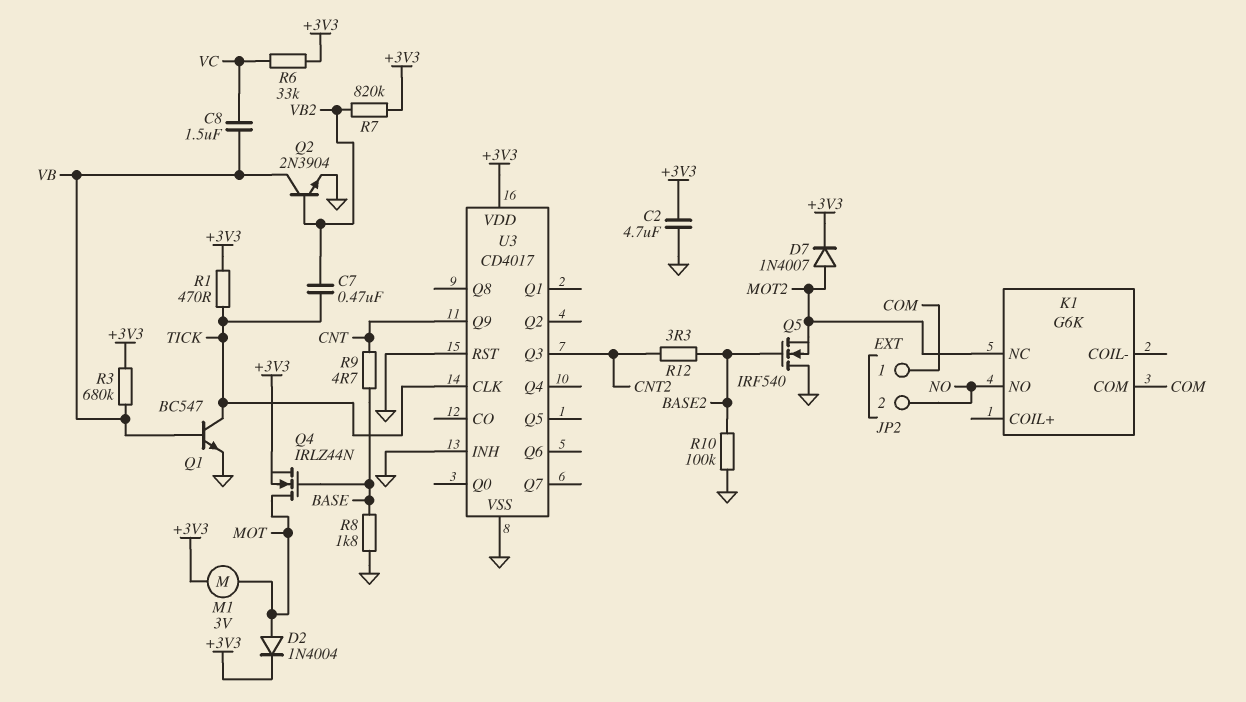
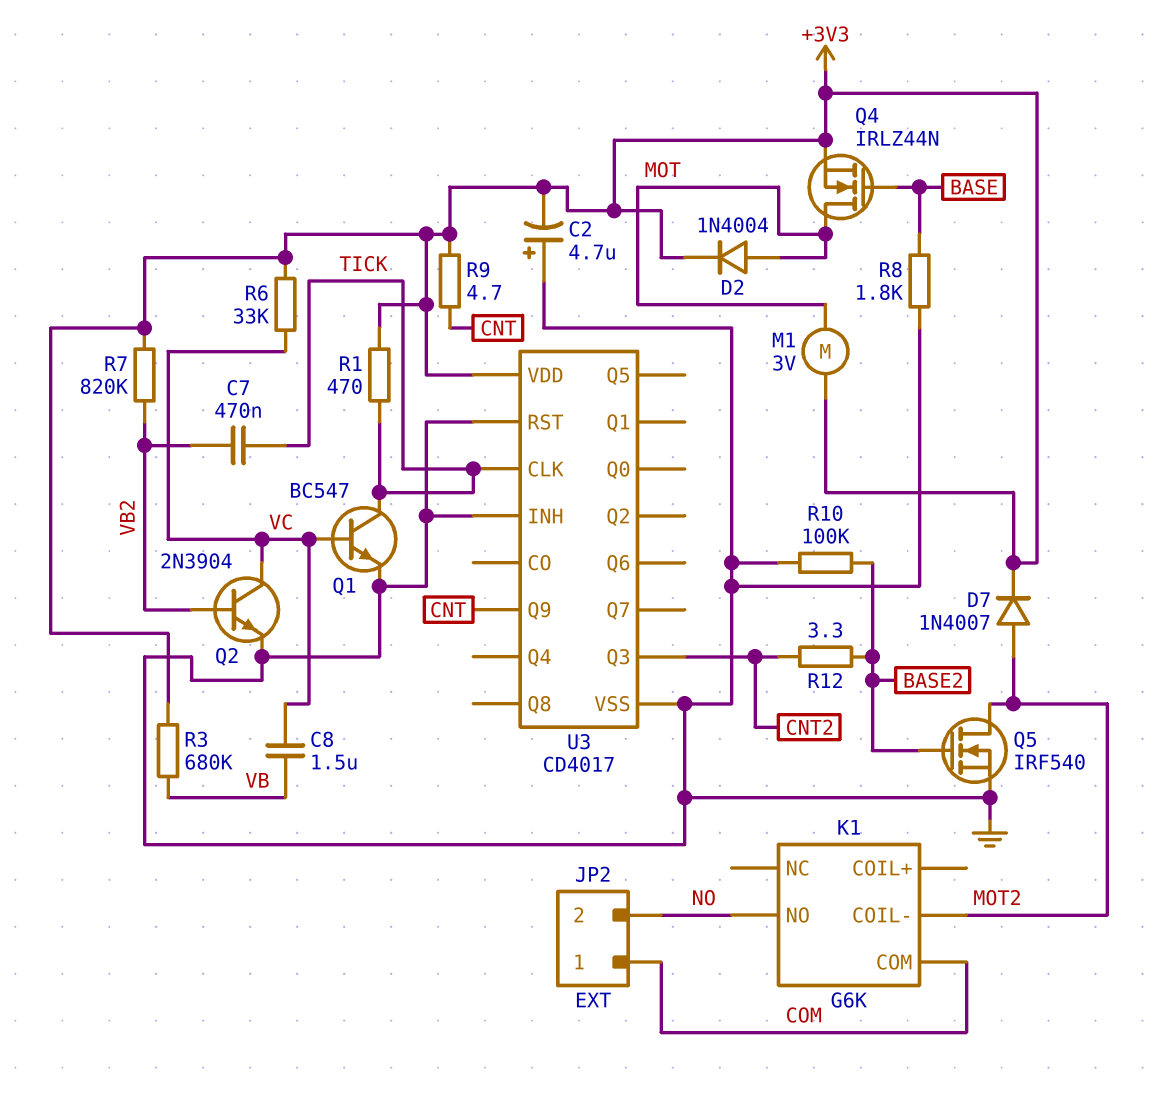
C2: 4.7uF (+3V3, GND) -> 4.7uF (plus GND, minus +3V3)
K1 pin COIL-: none -> MOT2
K1 pin NC: MOT2 -> none
Q1: NPN BC547 (B VB, C TICK, E GND) -> NPN BC547 (B VC, C TICK, E GND)
Q2: NPN 2N3904 (B VB2, C VB, E GND) -> NPN 2N3904 (B VB2, C VC, E GND)
Q5: NMOS IRF540 (G BASE2, D GND, S MOT2) -> NMOS IRF540 (G BASE2, D MOT2, S GND)
R9: 4.7 (BASE, CNT) -> 4.7 (+3V3, CNT)

